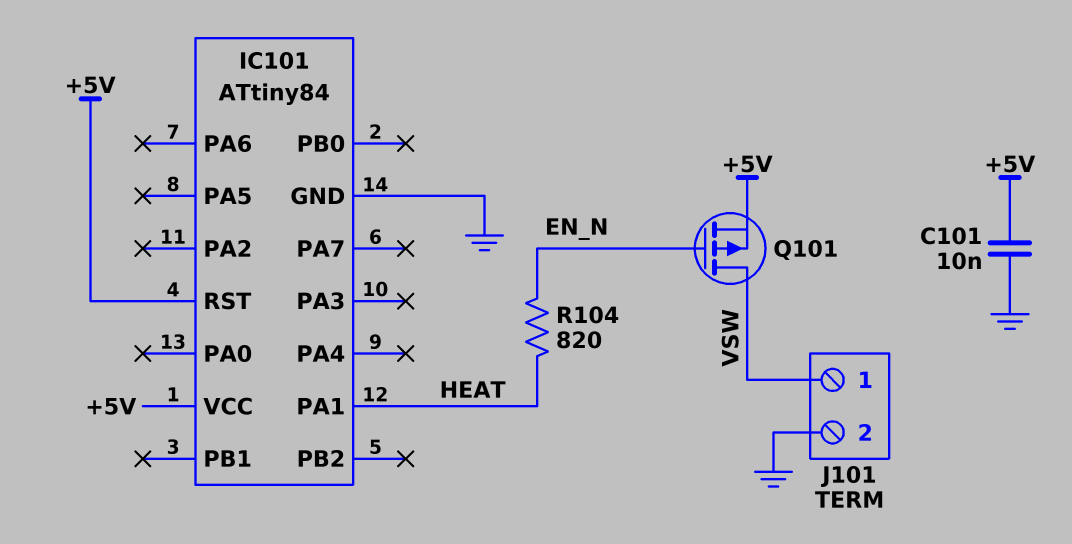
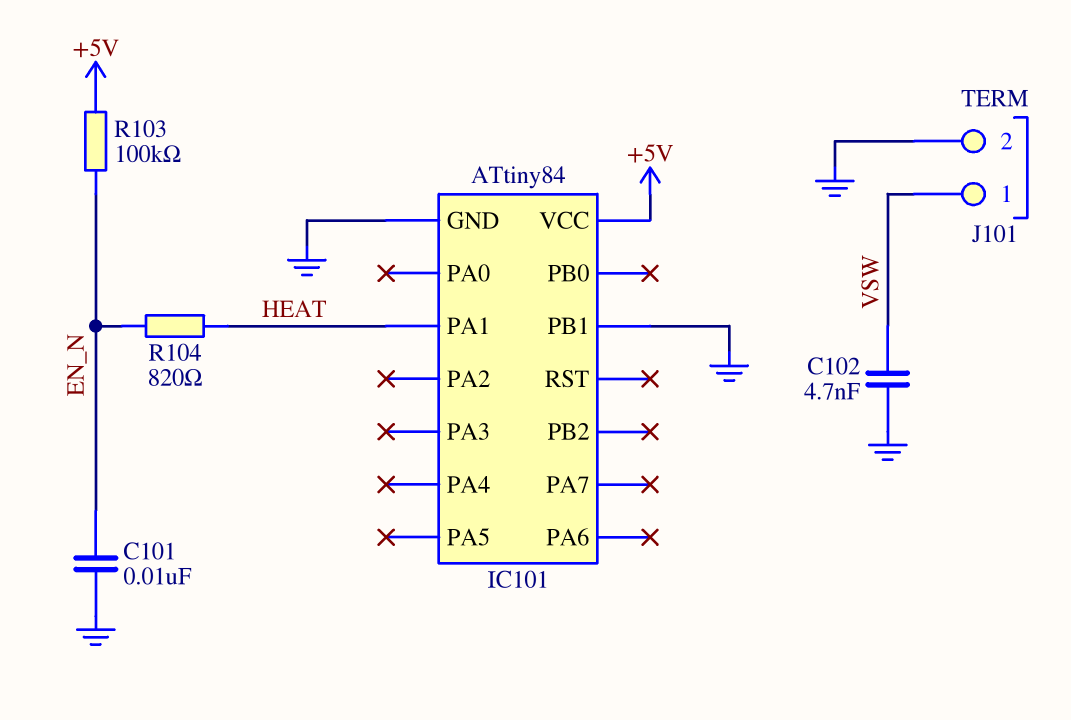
C101: 10nF (+5V, GND) -> 10nF (EN_N, GND)
C102: none -> 4.7nF (GND, VSW)
IC101 pin PB1: none -> GND
IC101 pin RST: +5V -> none
Q101: PMOS (G EN_N, D VSW, S +5V) -> none
R103: none -> 100k (+5V, EN_N)

